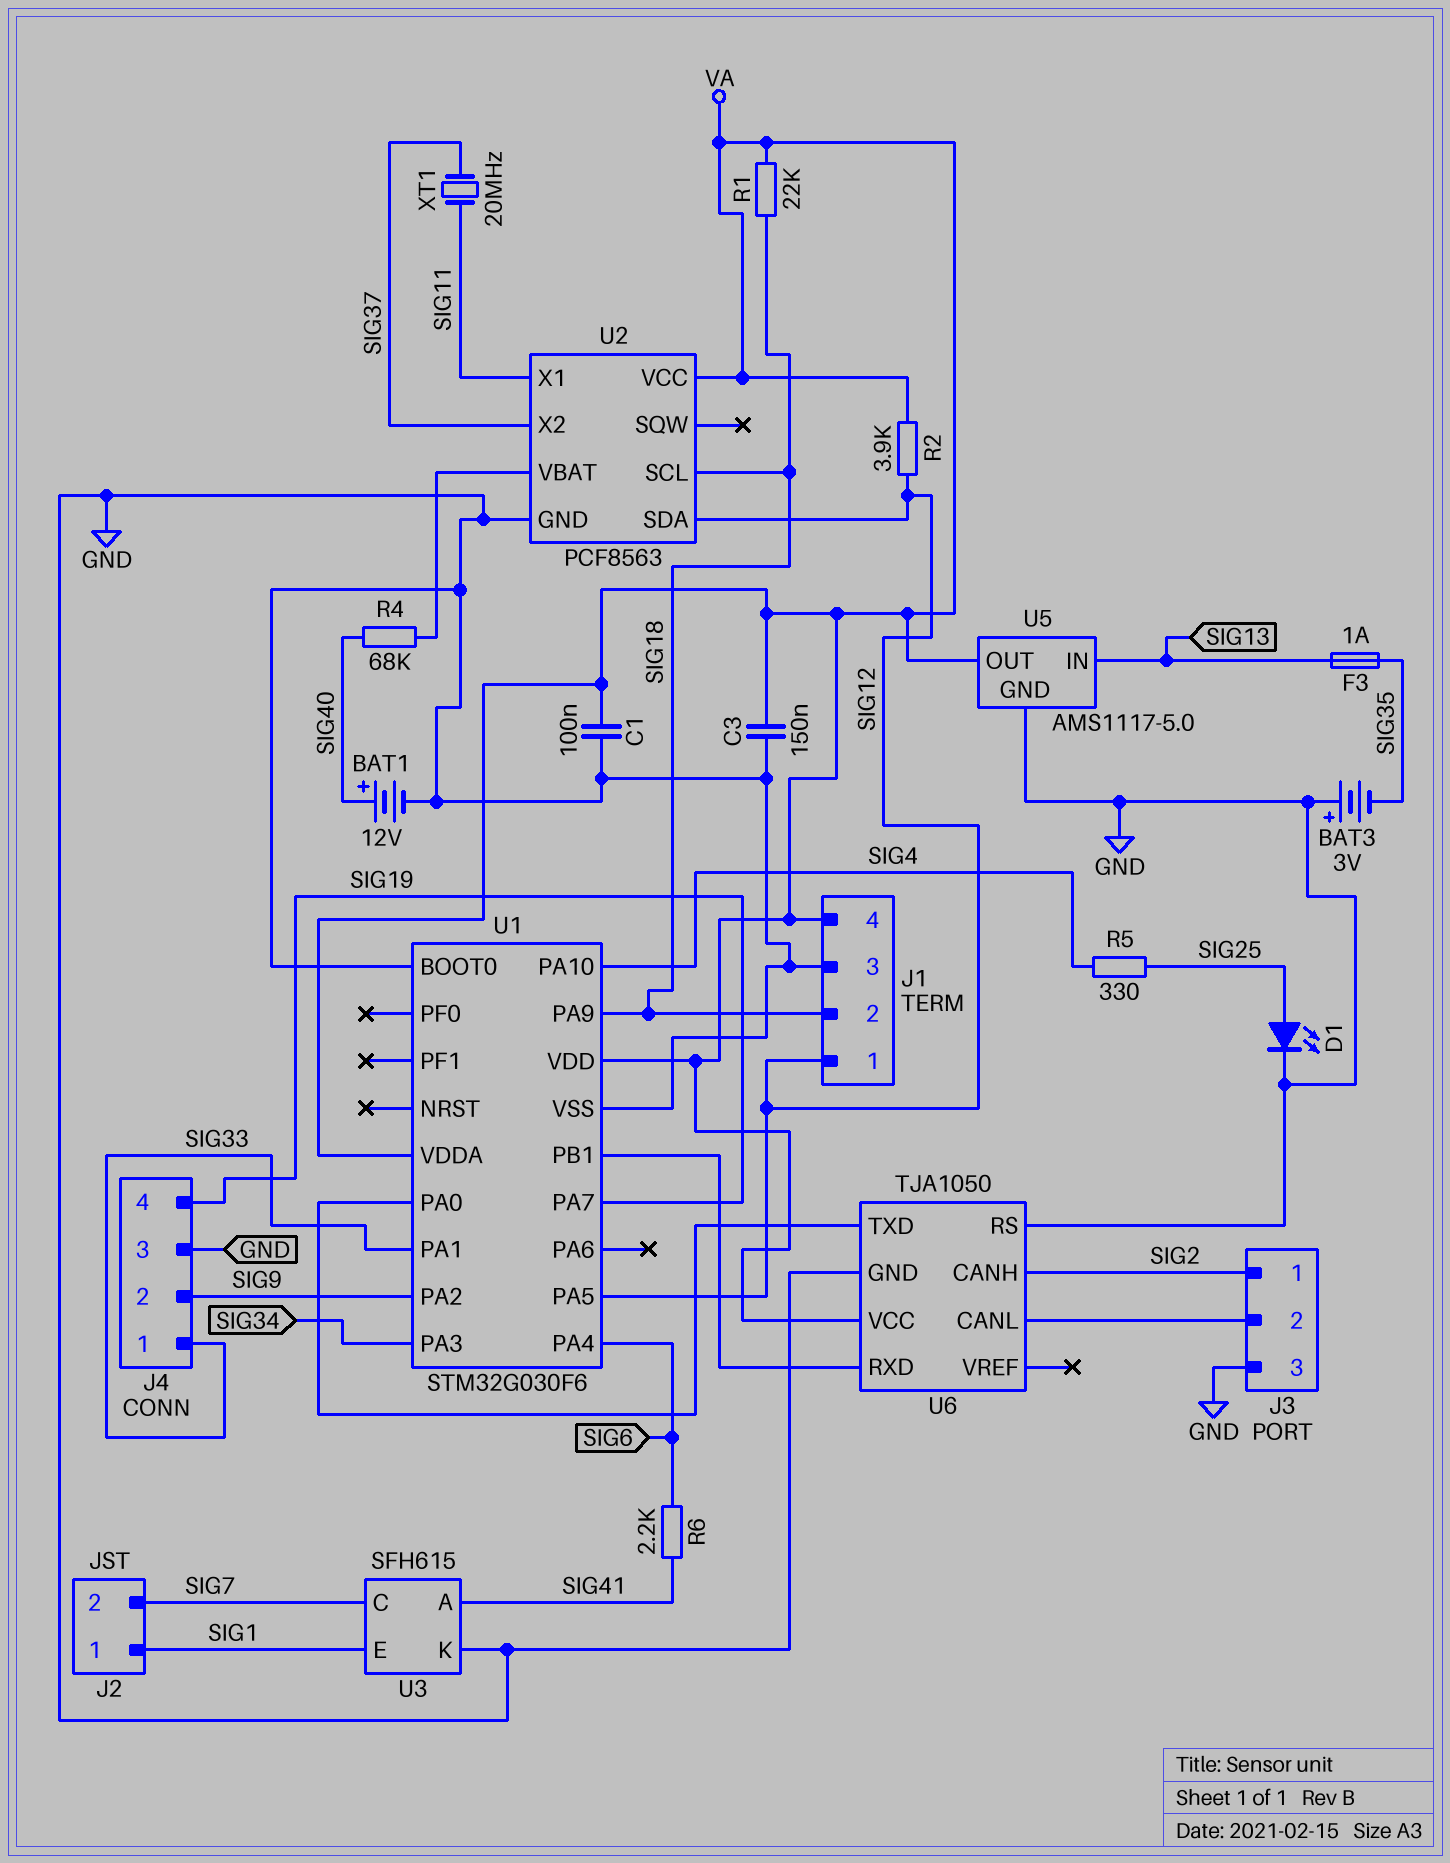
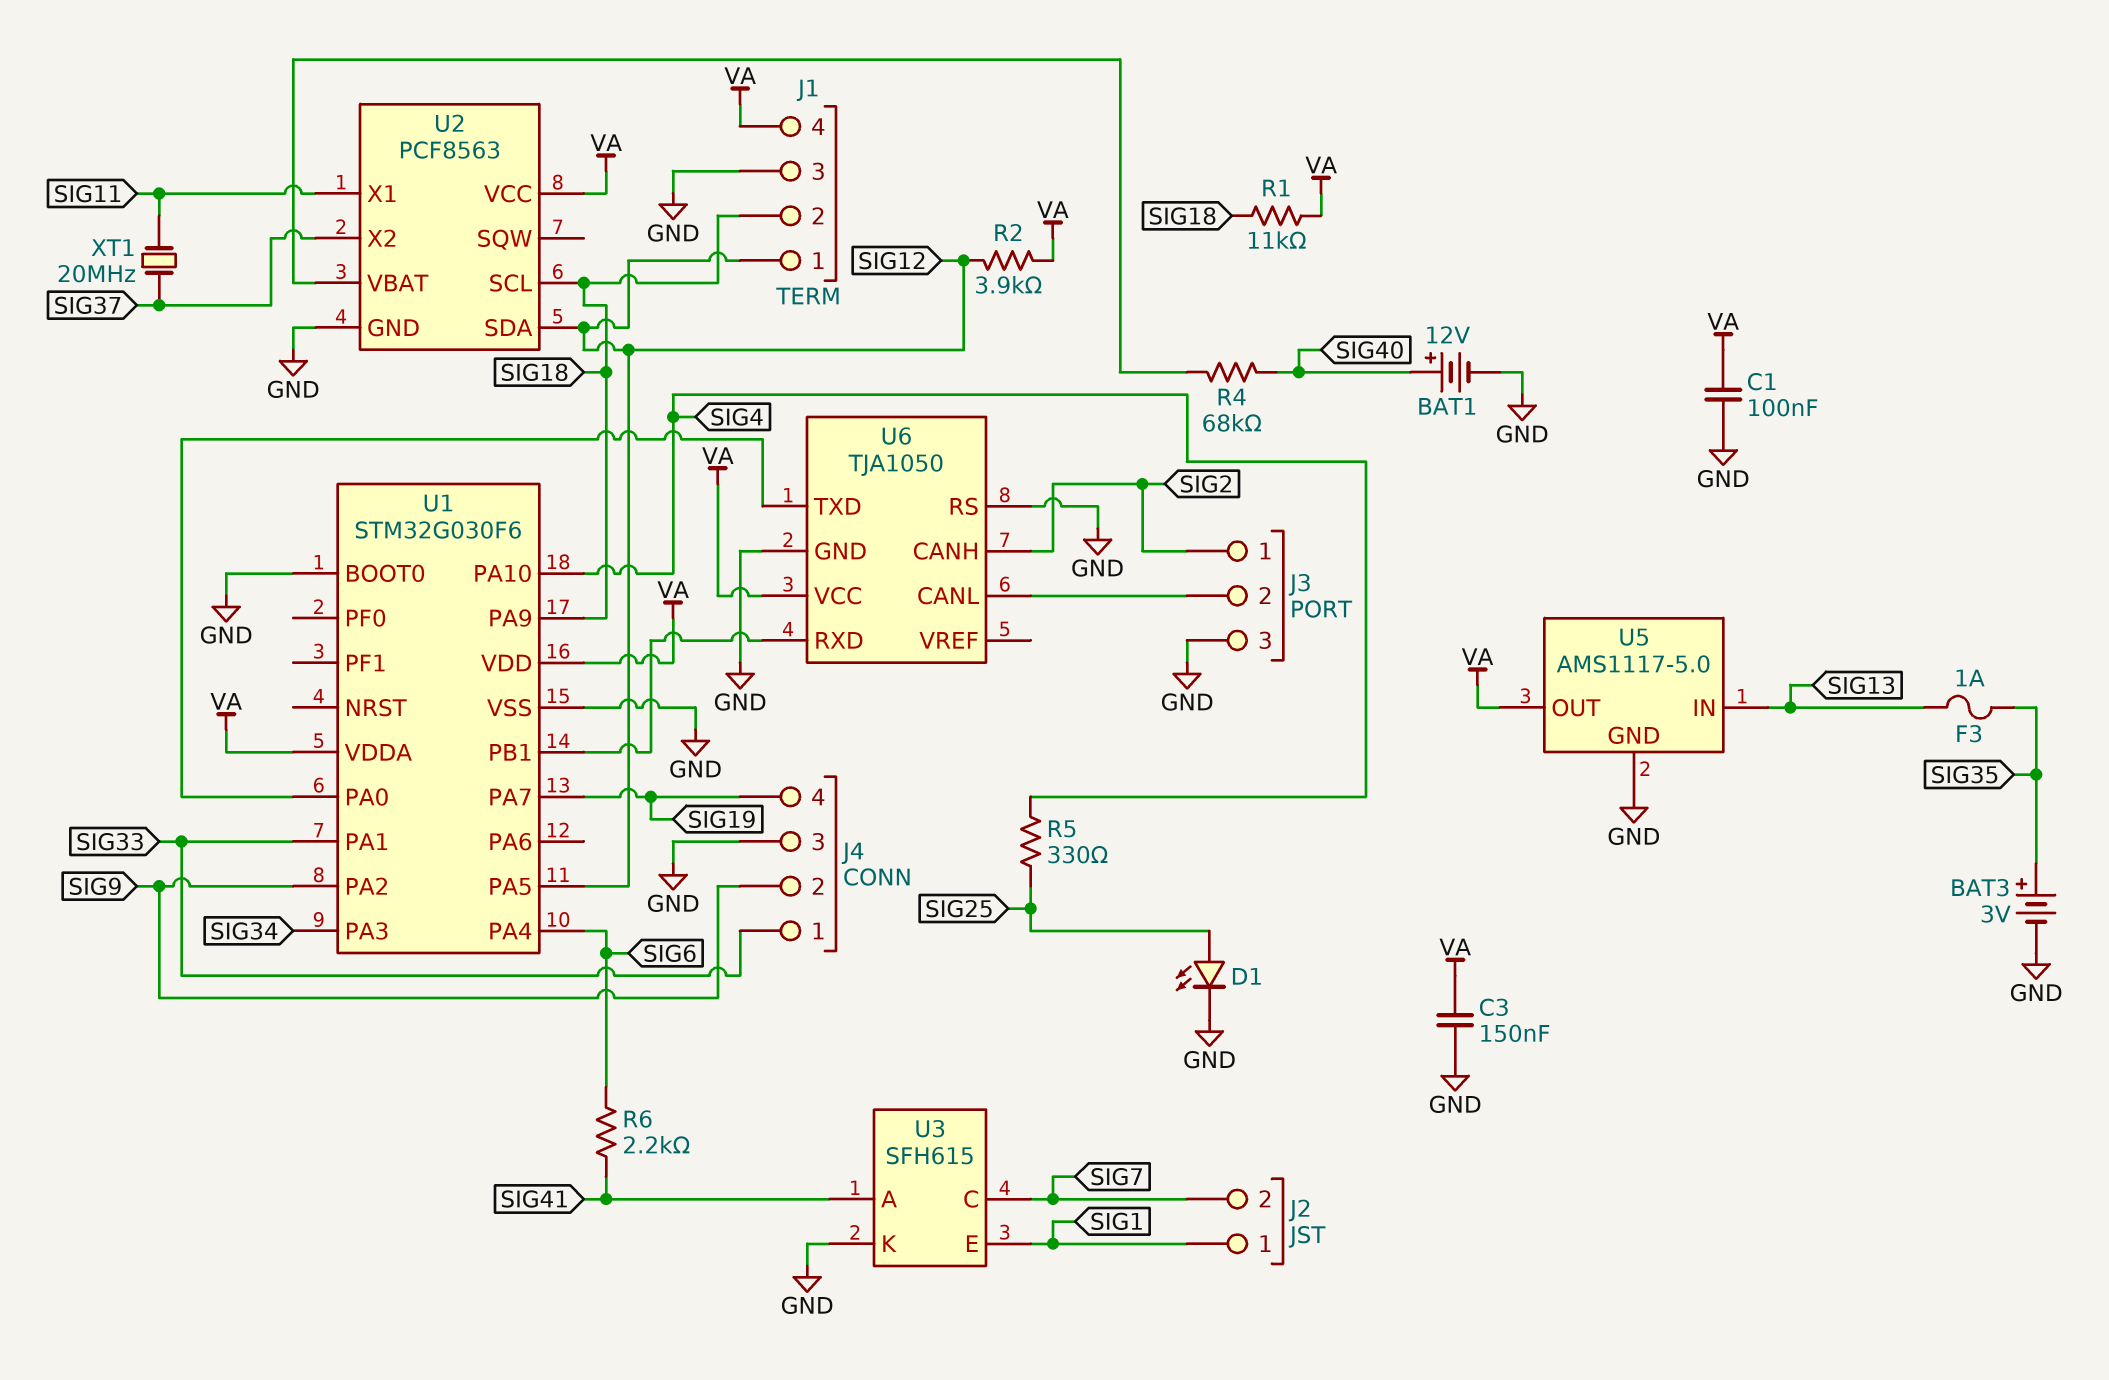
BAT3: 3V (plus GND, minus SIG35) -> 3V (plus SIG35, minus GND)
R1: 22k (SIG18, VA) -> 11k (SIG18, VA)

